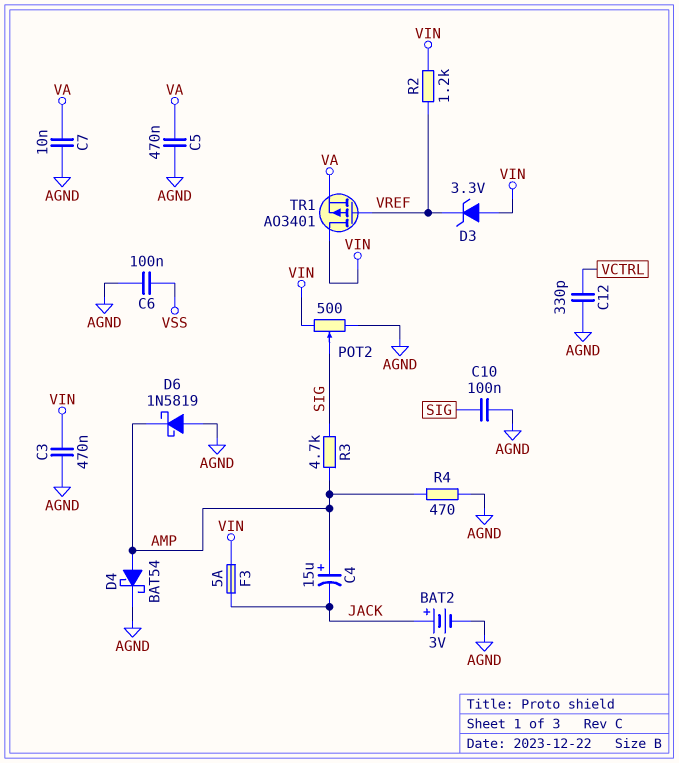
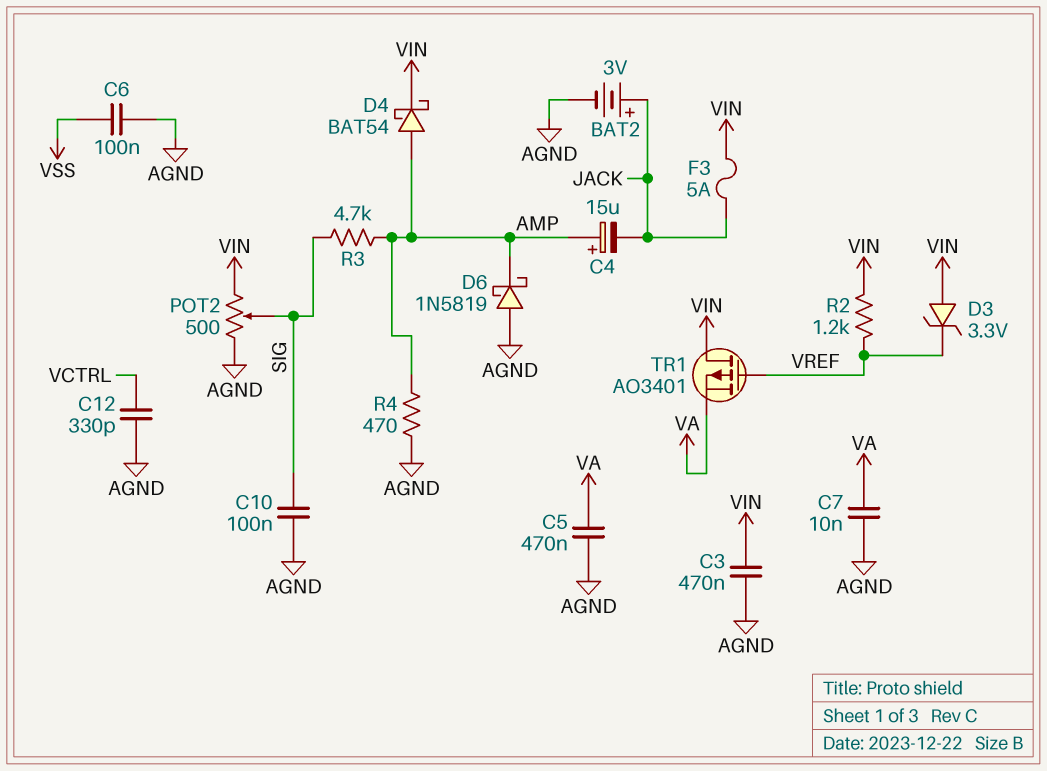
D4: schottky BAT54 (A AMP, K AGND) -> schottky BAT54 (A AMP, K VIN)

